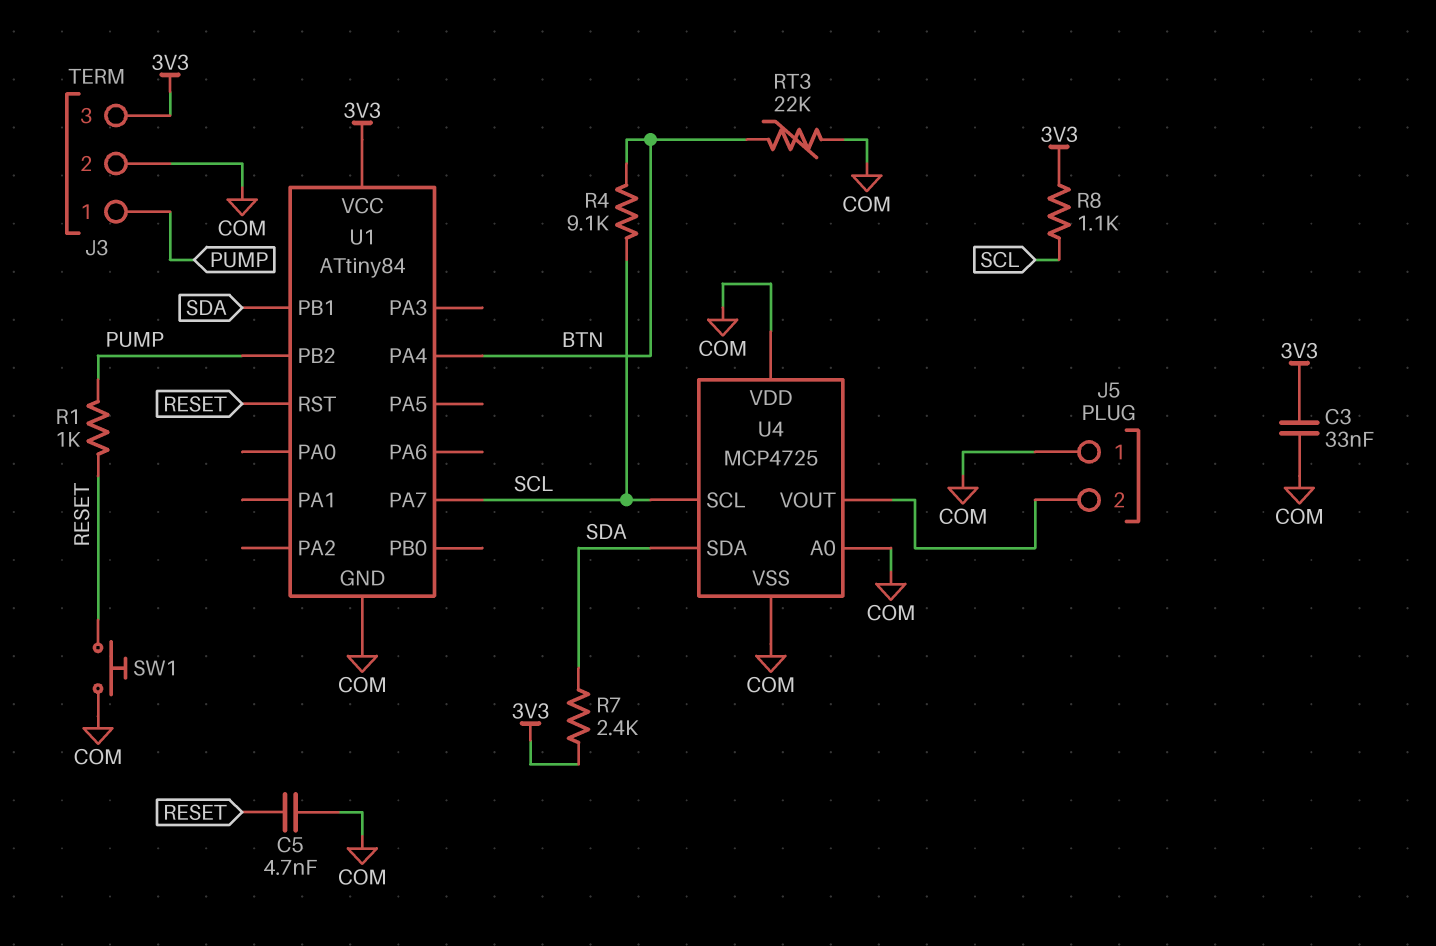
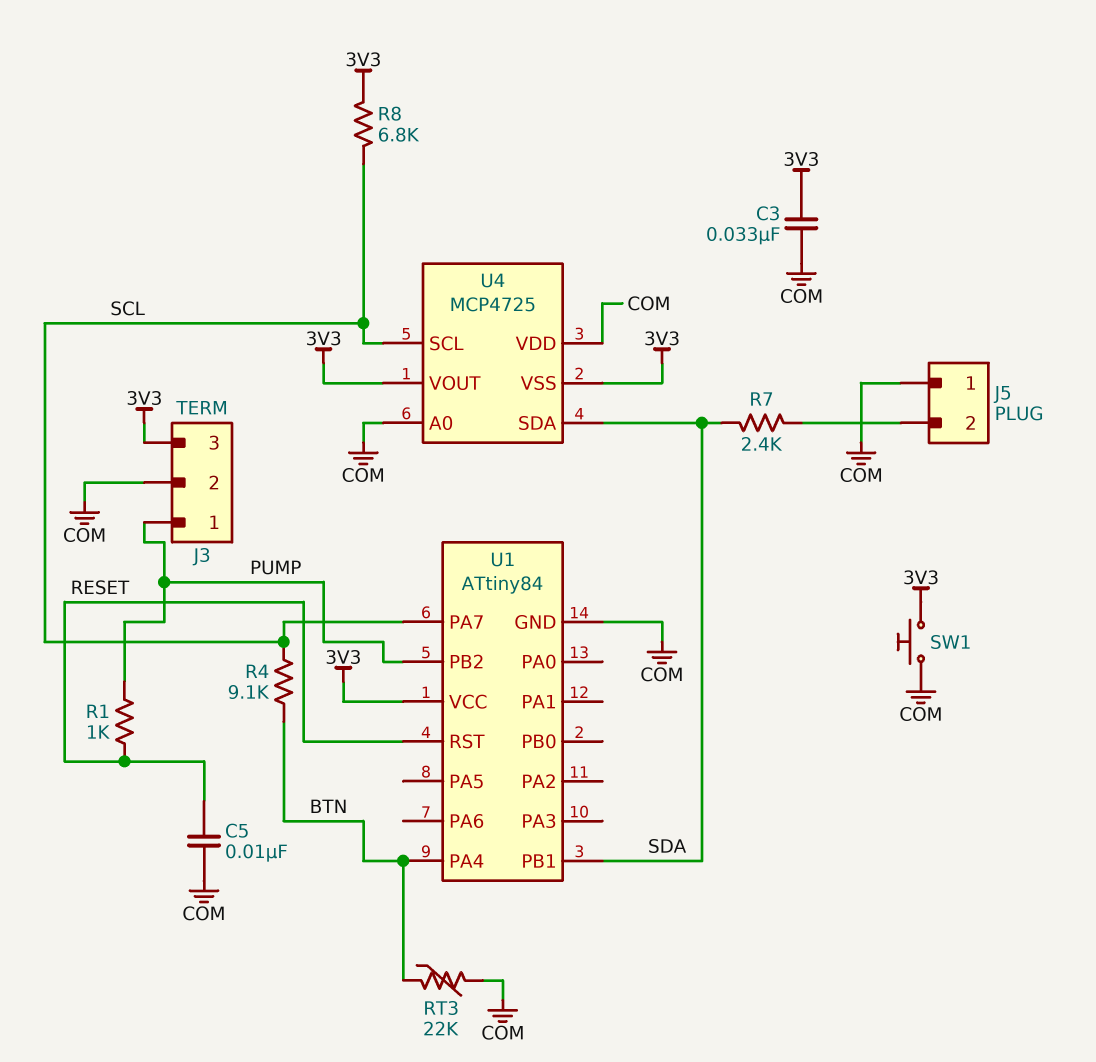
C5: 4.7nF (COM, RESET) -> 10nF (COM, RESET)
R7: 2.4k (3V3, SDA) -> 2.4k (J5/2, SDA)
R8: 1.1k (3V3, SCL) -> 6.8k (3V3, SCL)
SW1: button (COM, RESET) -> button (3V3, COM)
U4 pin VOUT: J5/2 -> 3V3
U4 pin VSS: COM -> 3V3

